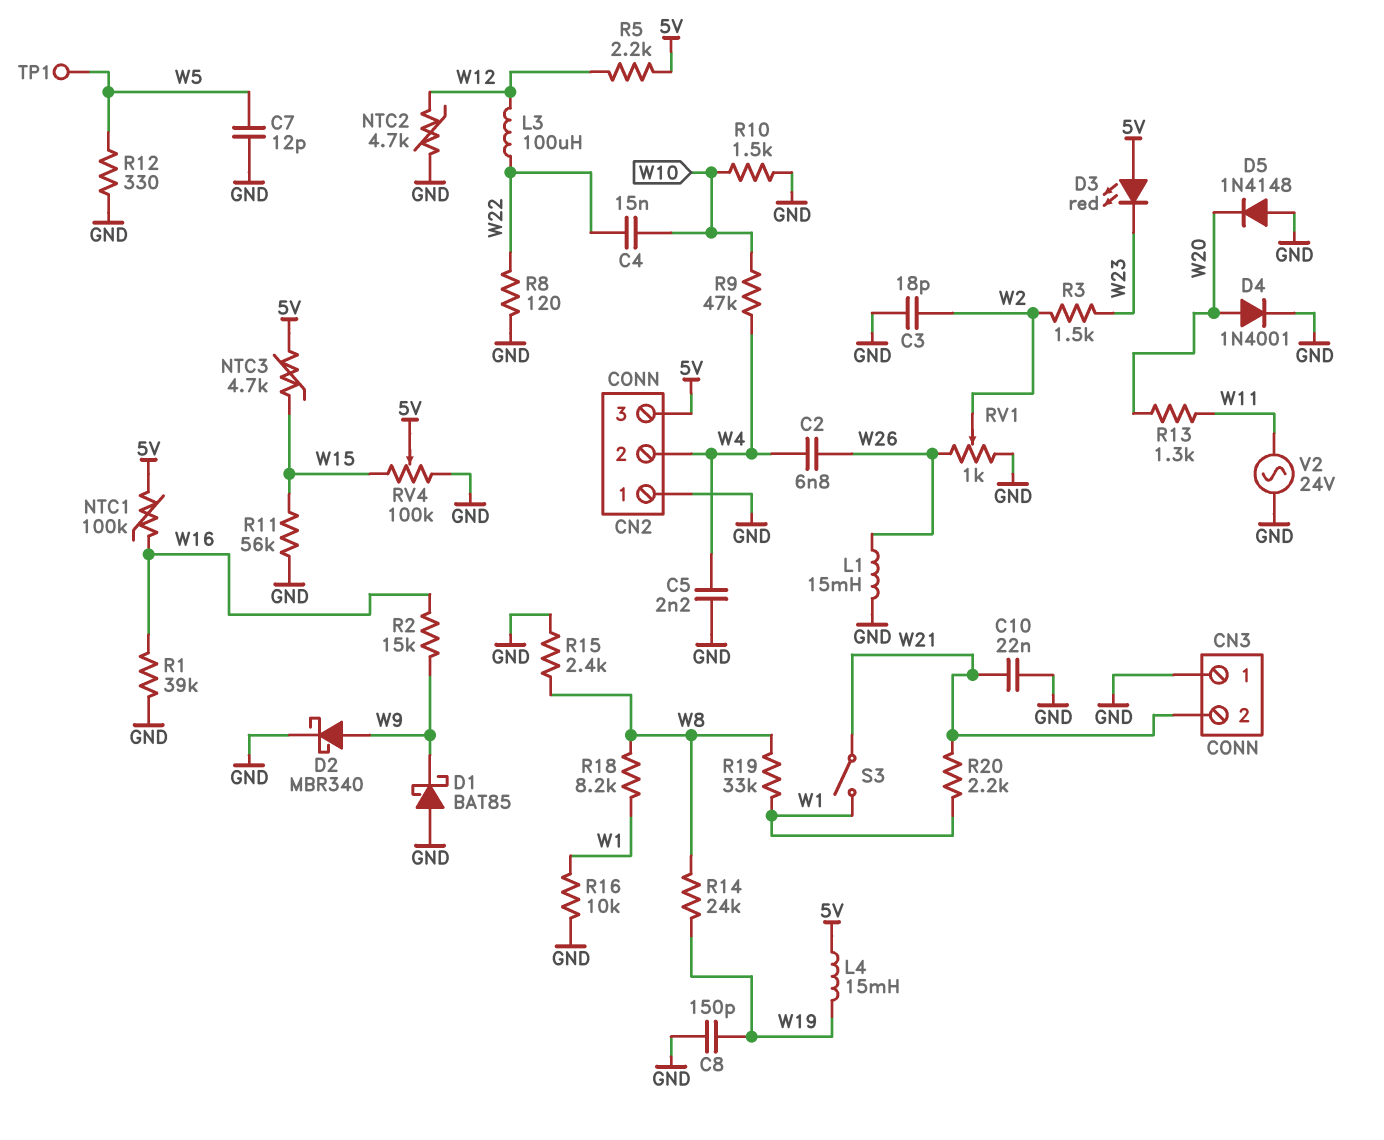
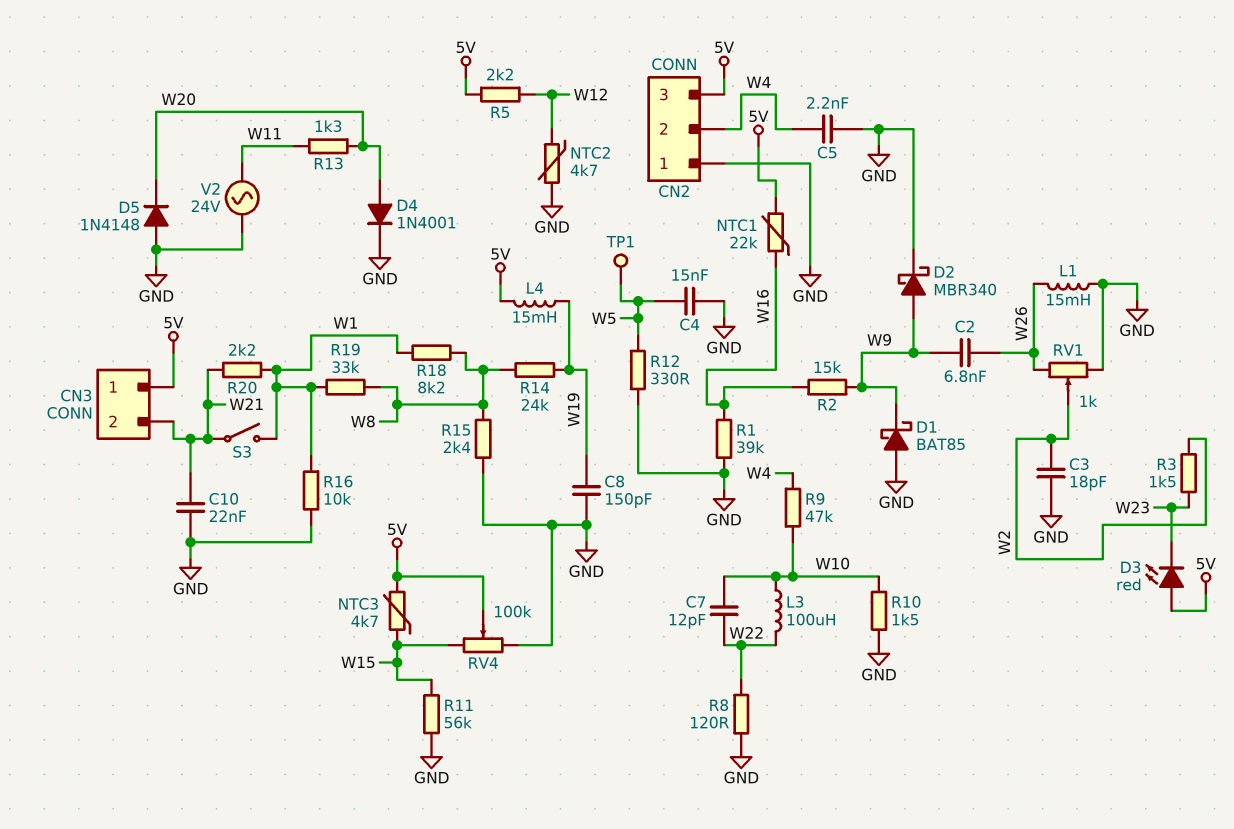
C2: 6.8nF (W4, W26) -> 6.8nF (W9, W26)
C4: 15nF (W10, W22) -> 15nF (GND, W5)
C7: 12pF (GND, W5) -> 12pF (W10, W22)
CN3 pin 1: GND -> 5V
L3: 100uH (W12, W22) -> 100uH (W10, W22)
NTC1: 100k (5V, W16) -> 22k (5V, W16)

